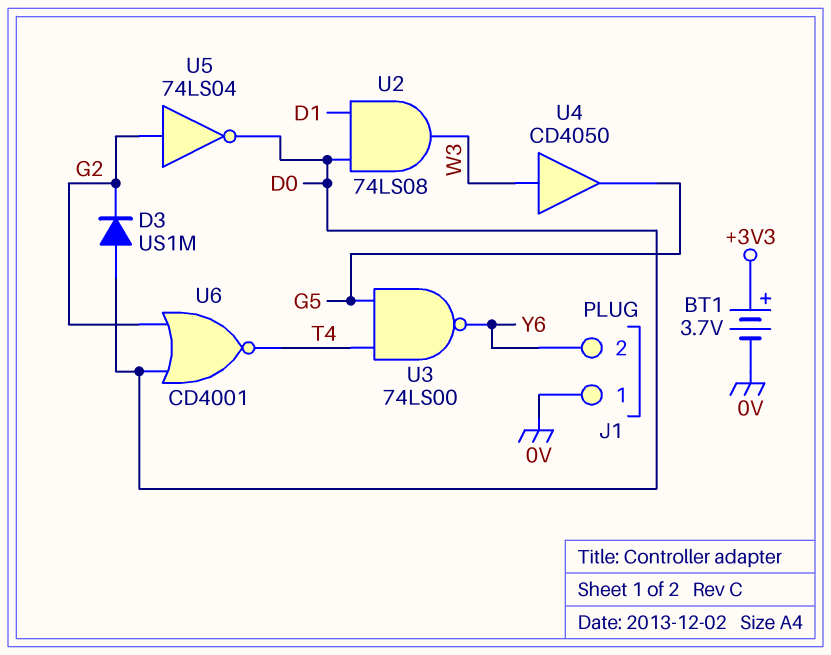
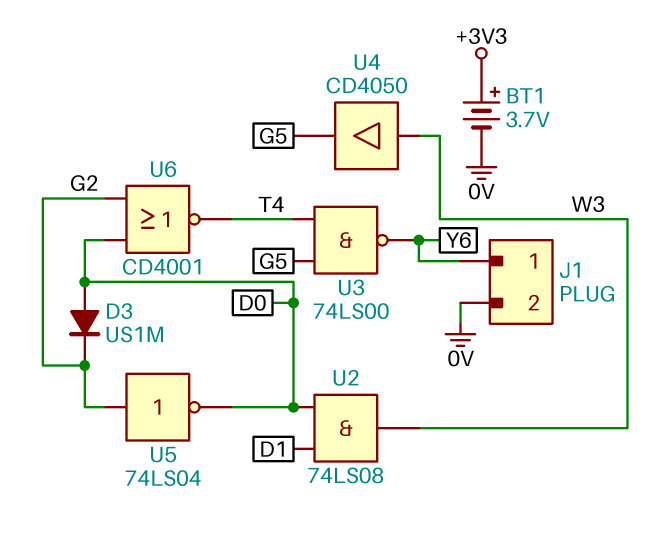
J1 pin 1: 0V -> Y6
J1 pin 2: Y6 -> 0V

